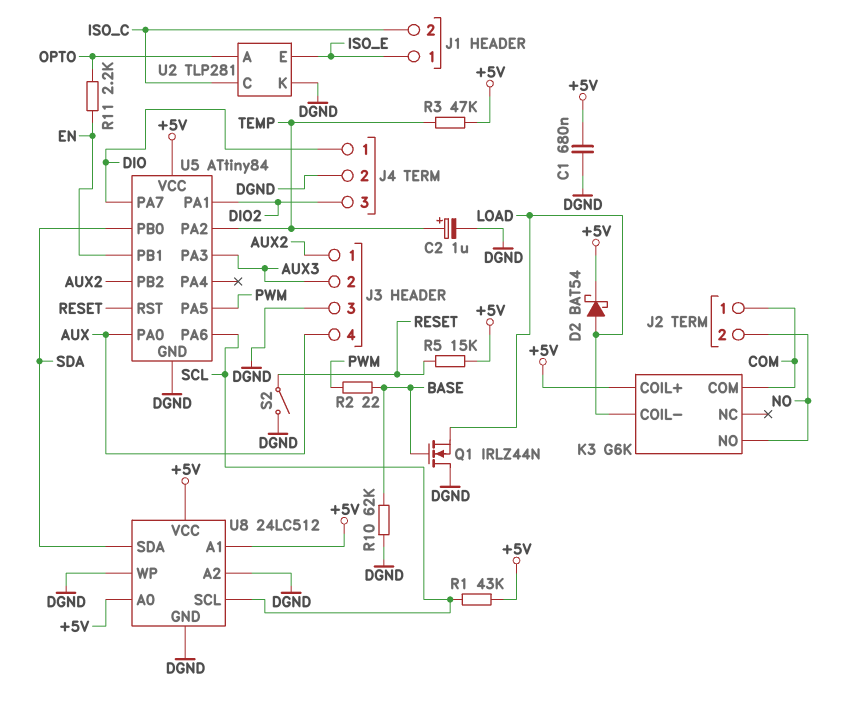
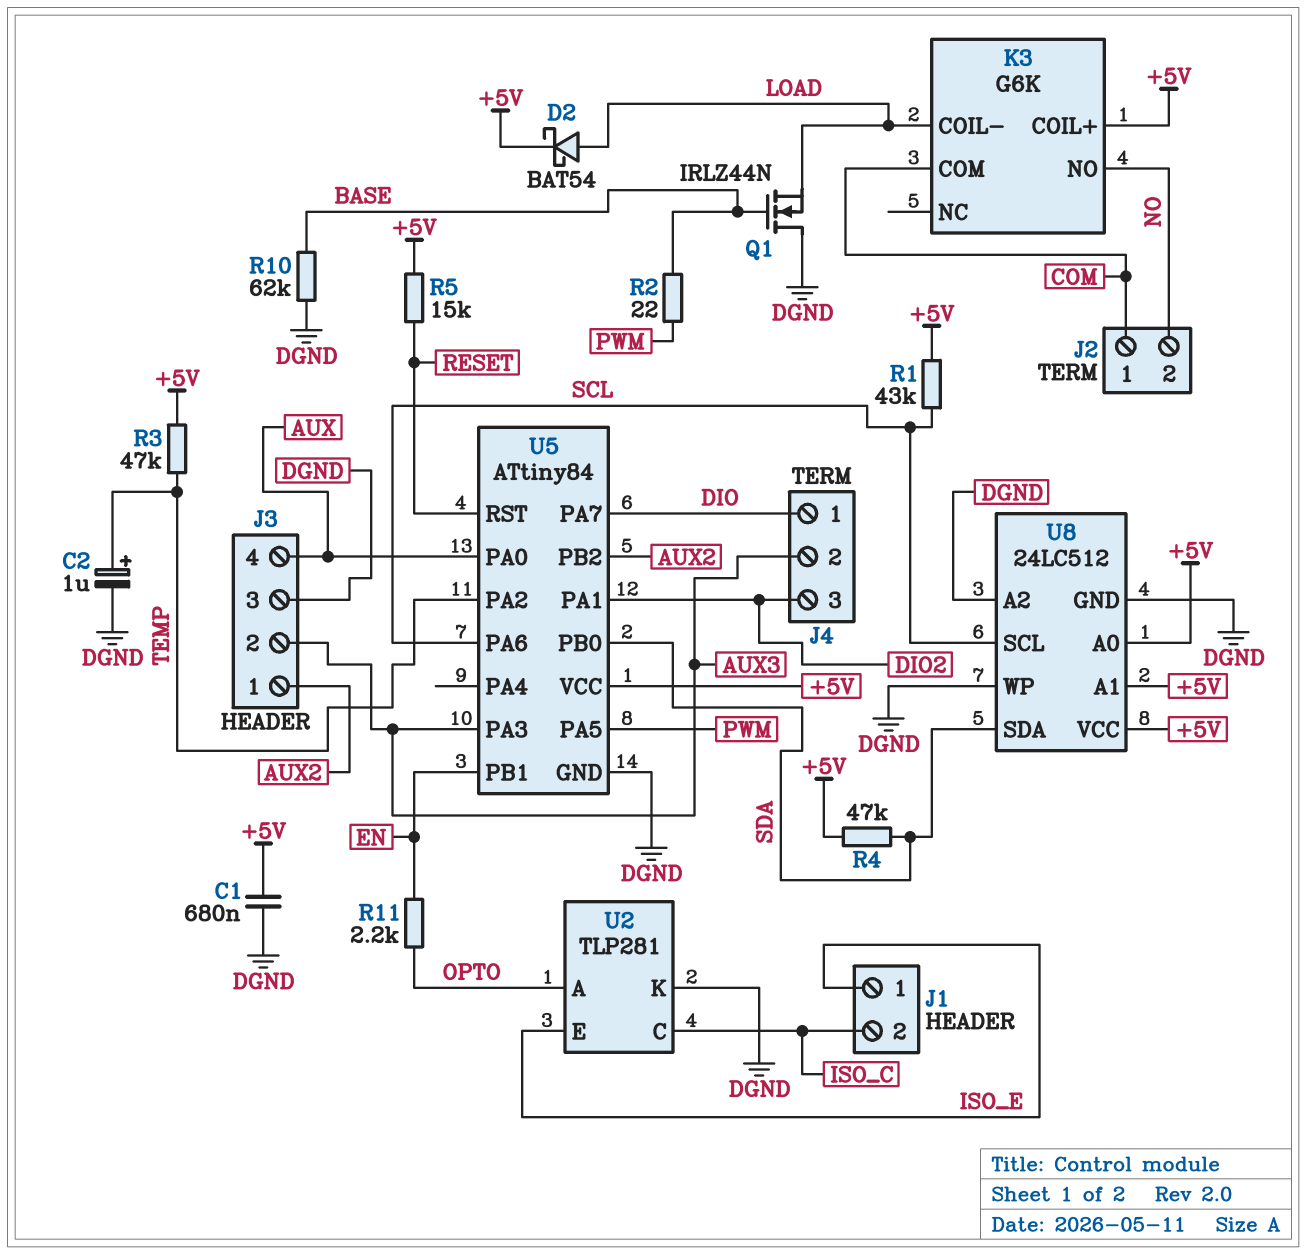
J4 pin 2: DGND -> AUX3
R4: none -> 47k (+5V, SDA)
S2: switch (DGND, RESET) -> none

